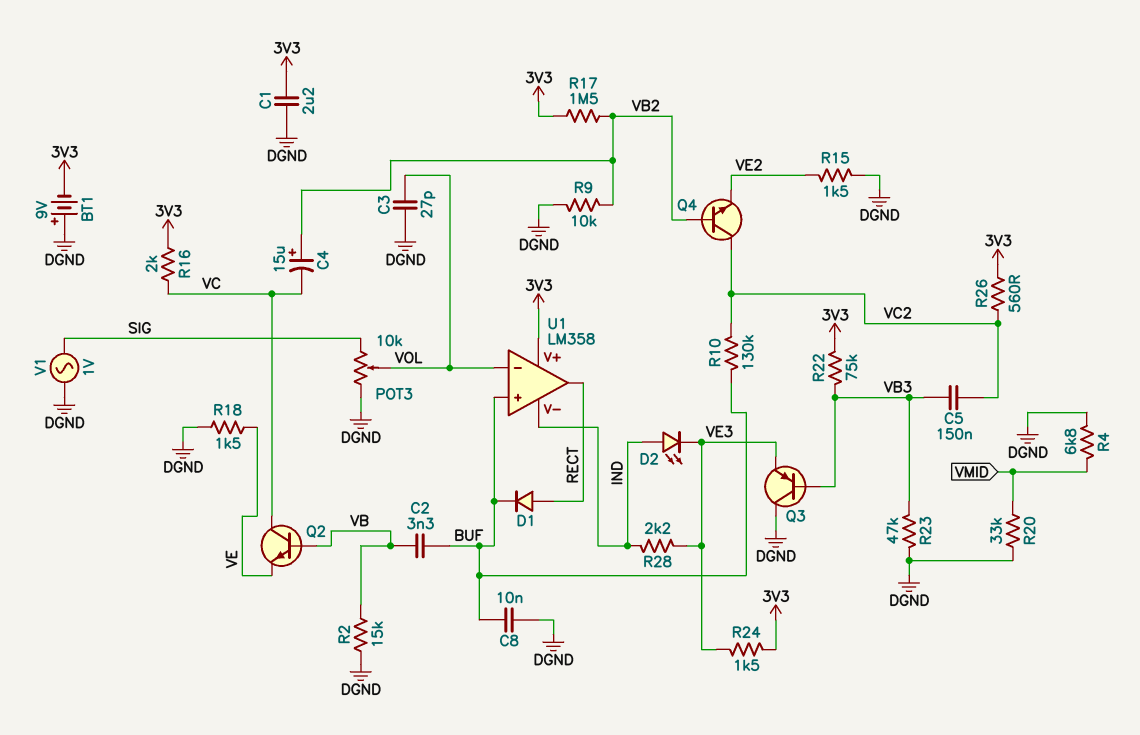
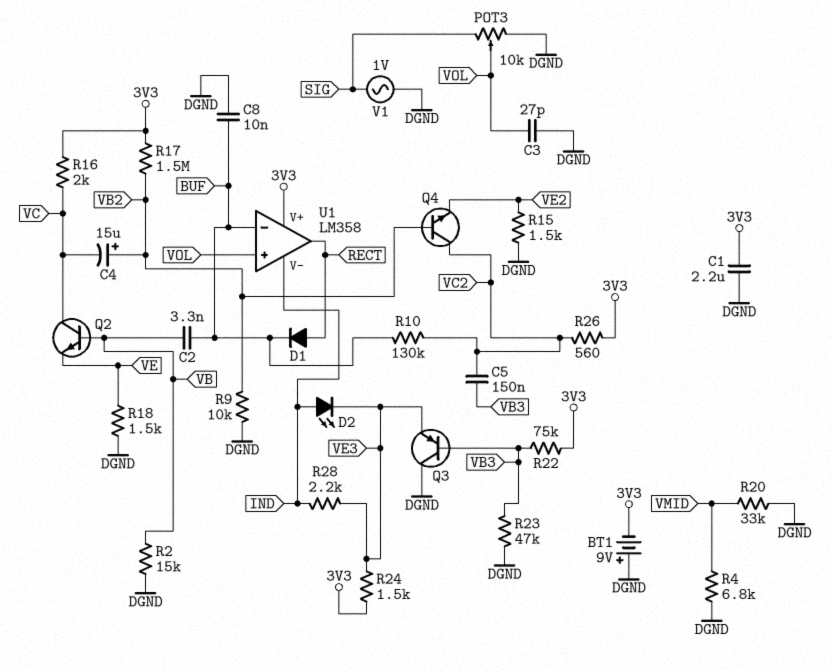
U1 pin in+: BUF -> VOL
U1 pin in-: VOL -> BUF

